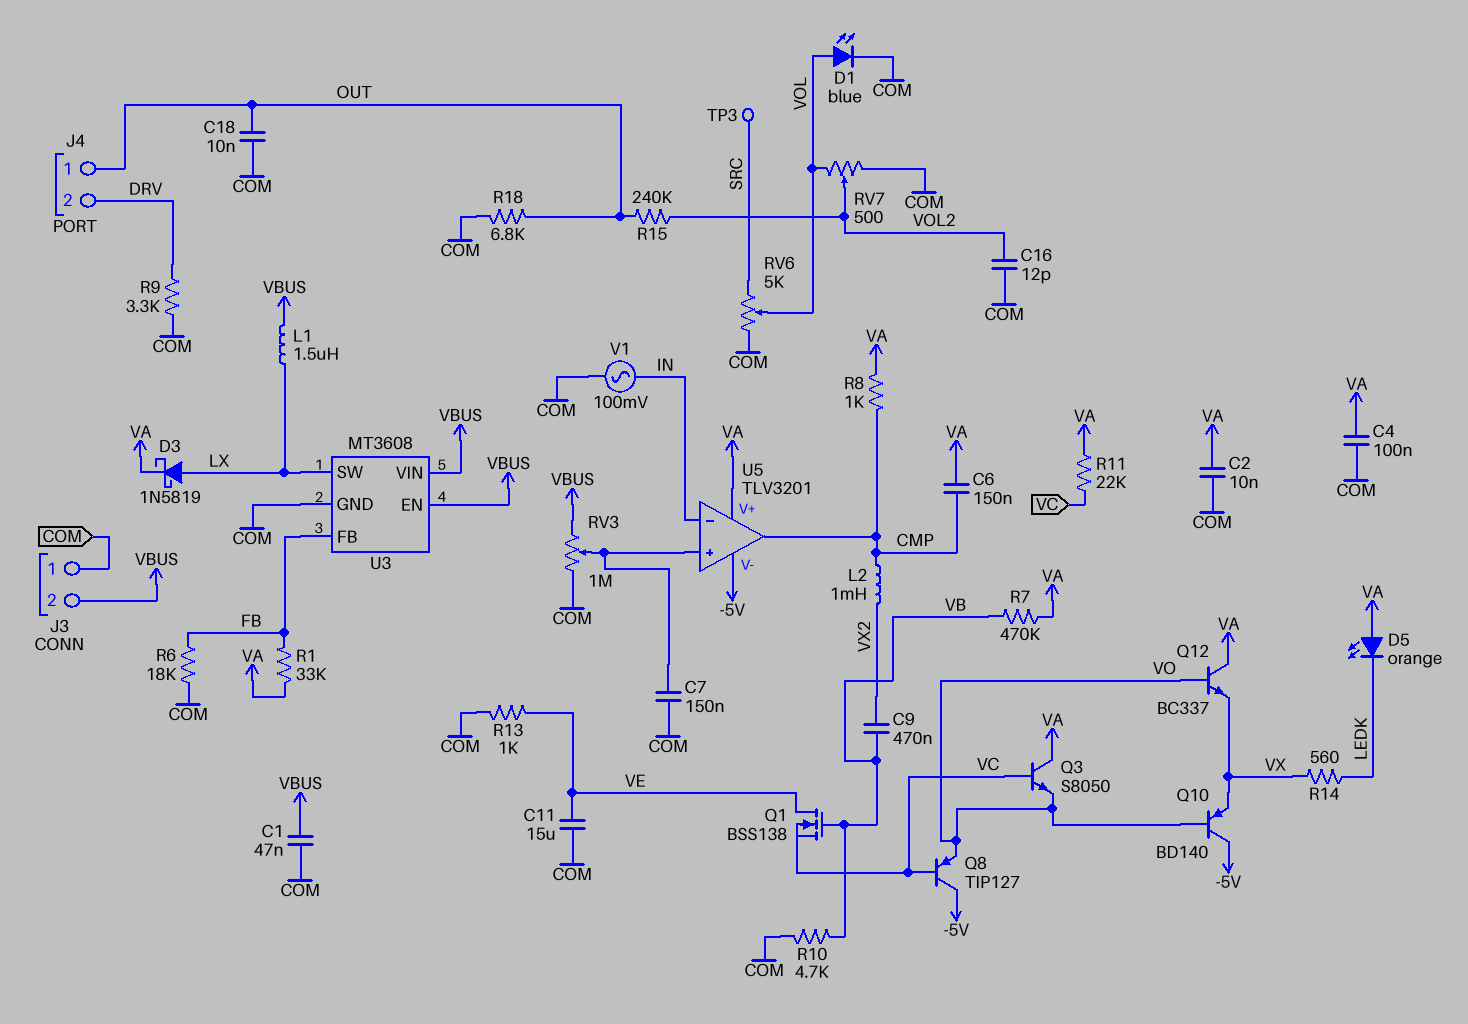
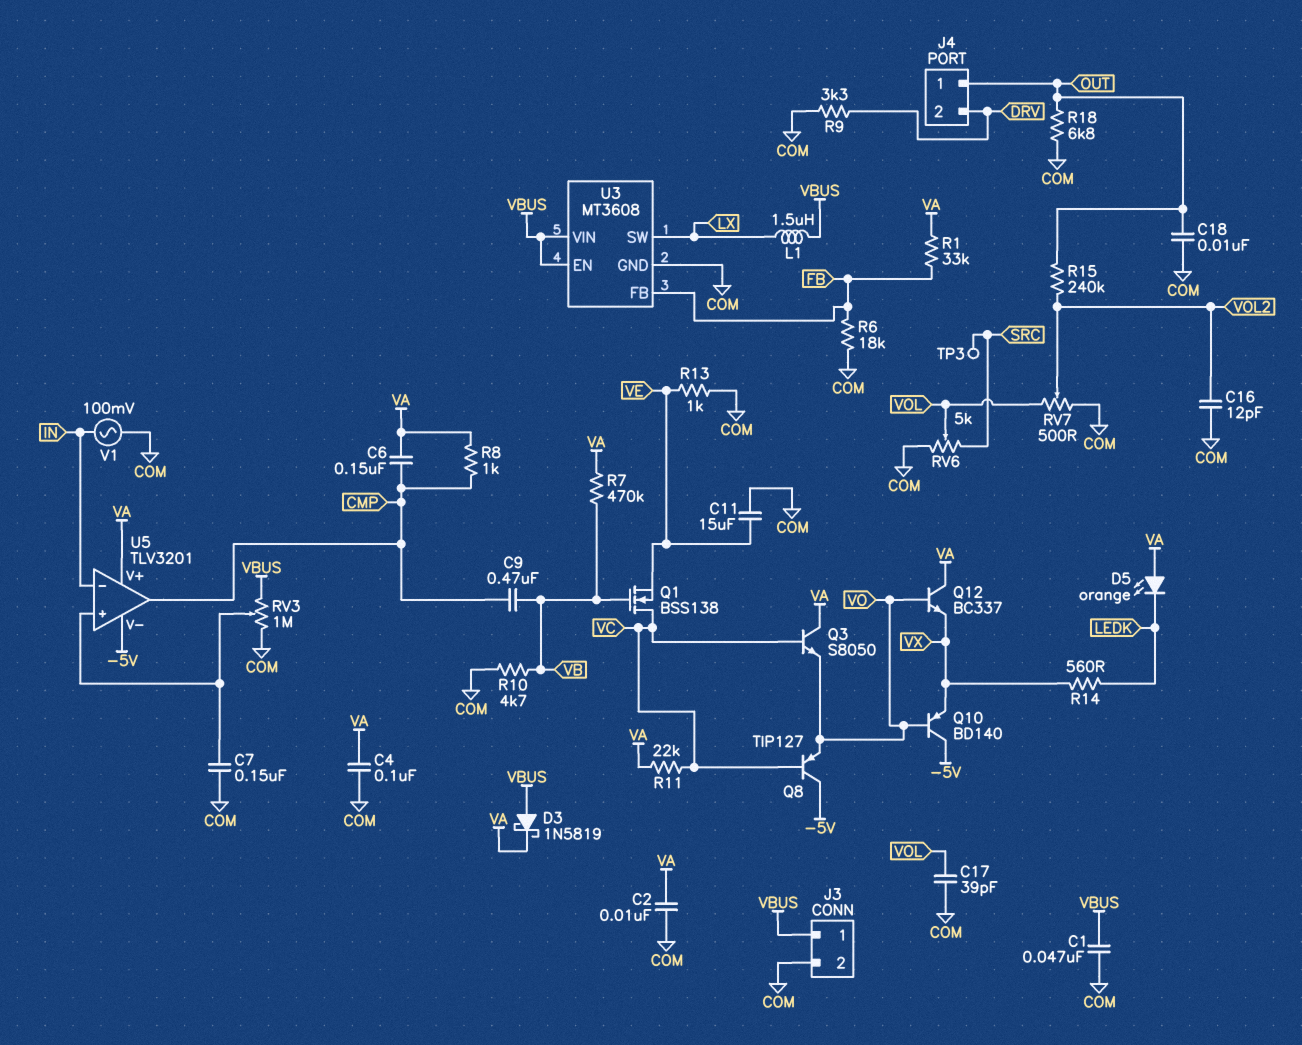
C9: 470nF (VB, VX2) -> 470nF (CMP, VB)
C17: none -> 39pF (COM, VOL)
D1: LED blue (A VOL, K COM) -> none
D3: schottky 1N5819 (A LX, K VA) -> schottky 1N5819 (A VBUS, K VA)
J3 pin 1: COM -> VBUS
J3 pin 2: VBUS -> COM
L2: 1mH (CMP, VX2) -> none
Q1: NMOS BSS138 (G VB, D VE, S VC) -> NMOS BSS138 (G VB, D VC, S VE)

